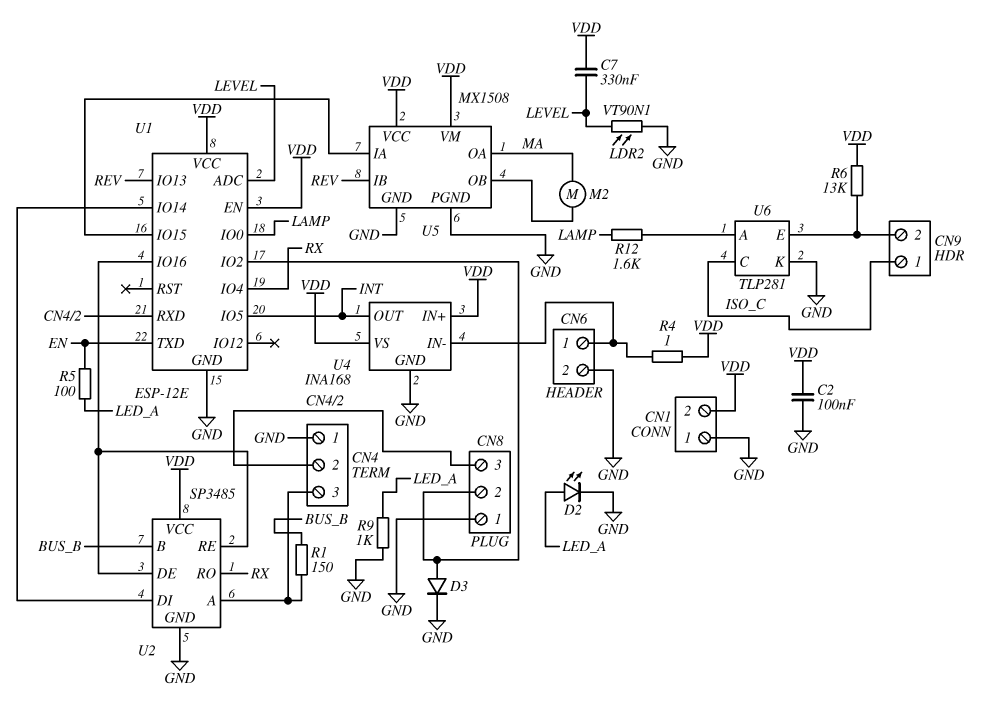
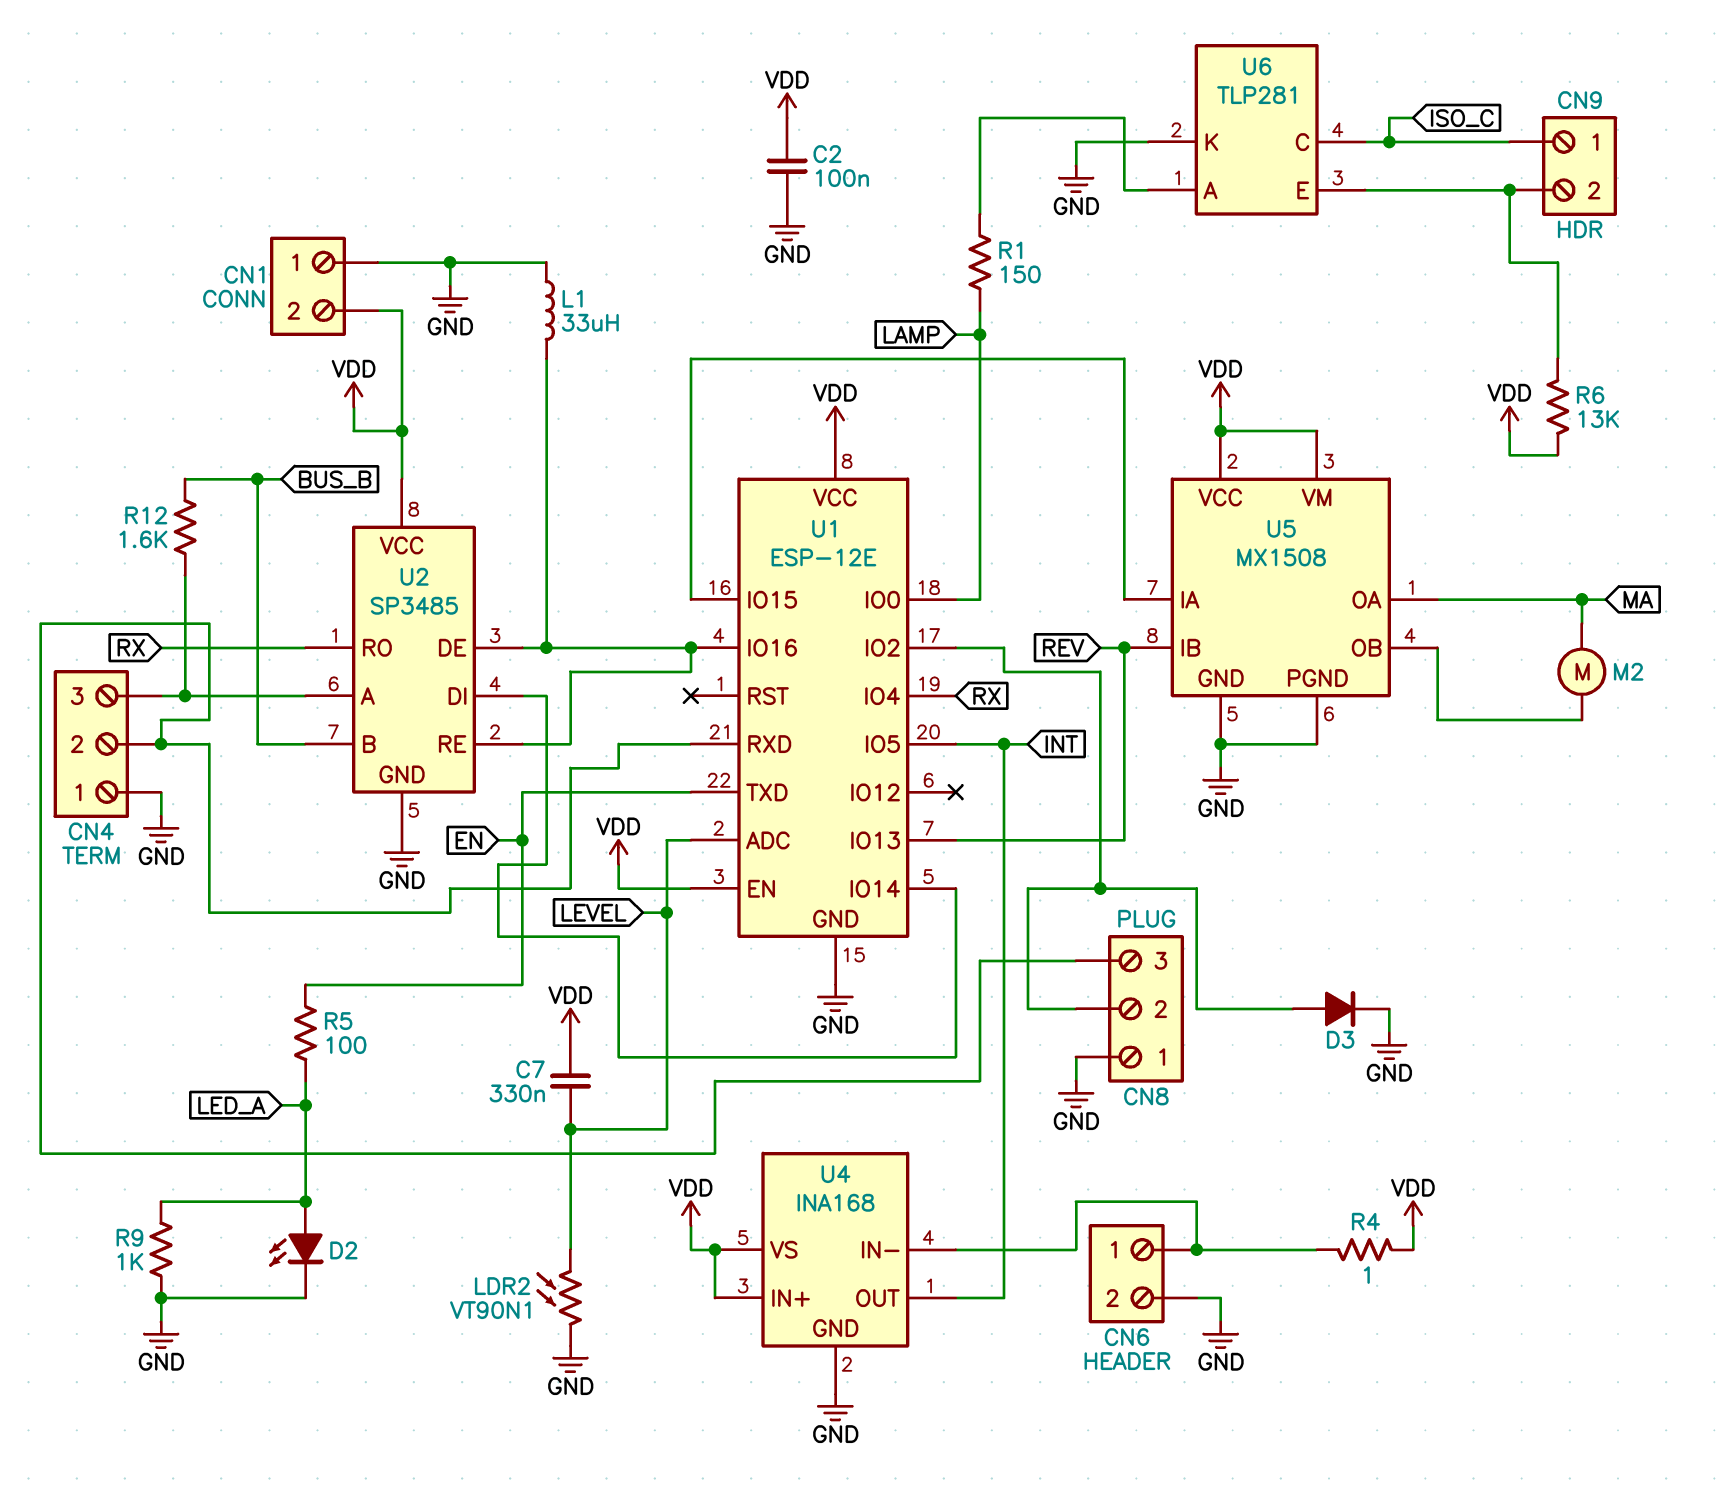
L1: none -> 33uH (GND, U1/IO16)
R1: 150 (BUS_B, CN4/3) -> 150 (LAMP, U6/A)
R12: 1.6k (LAMP, U6/A) -> 1.6k (BUS_B, CN4/3)

